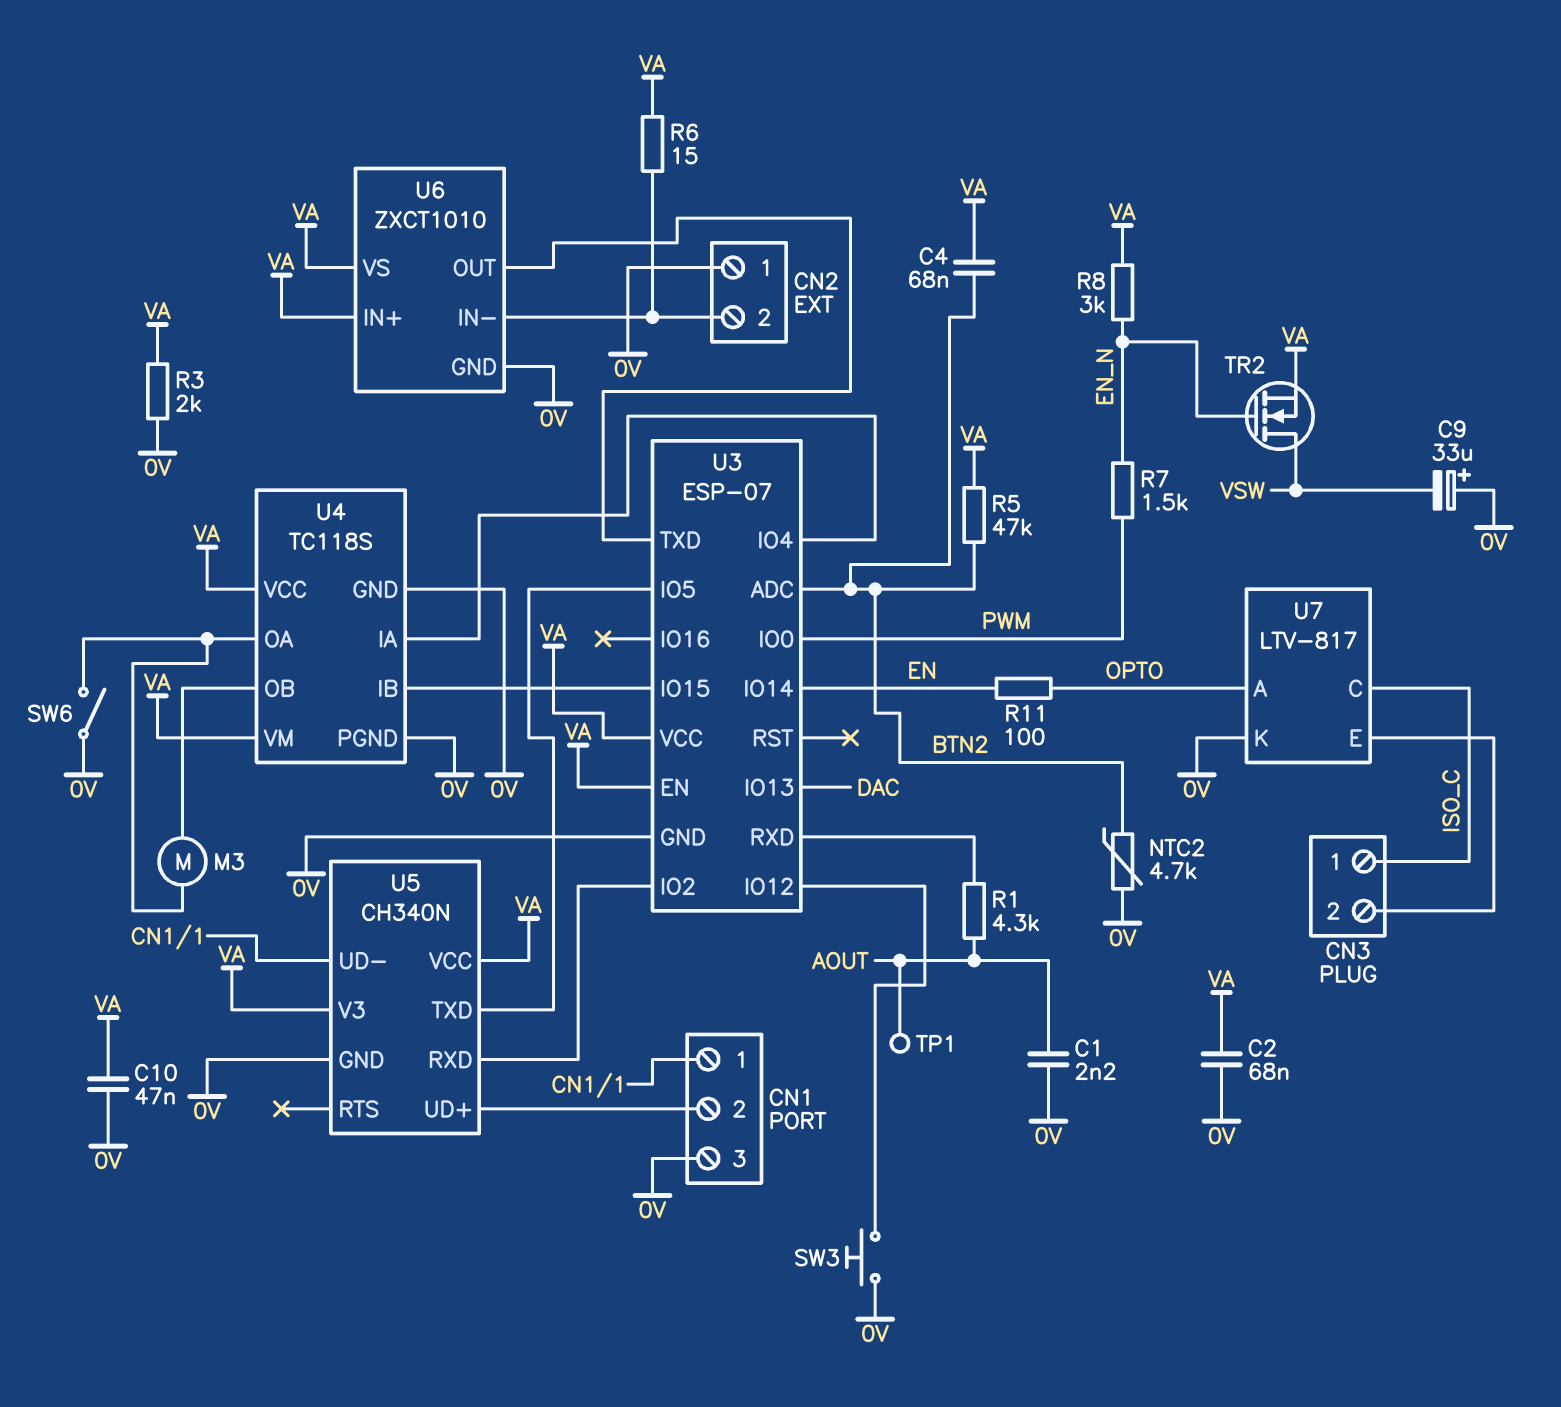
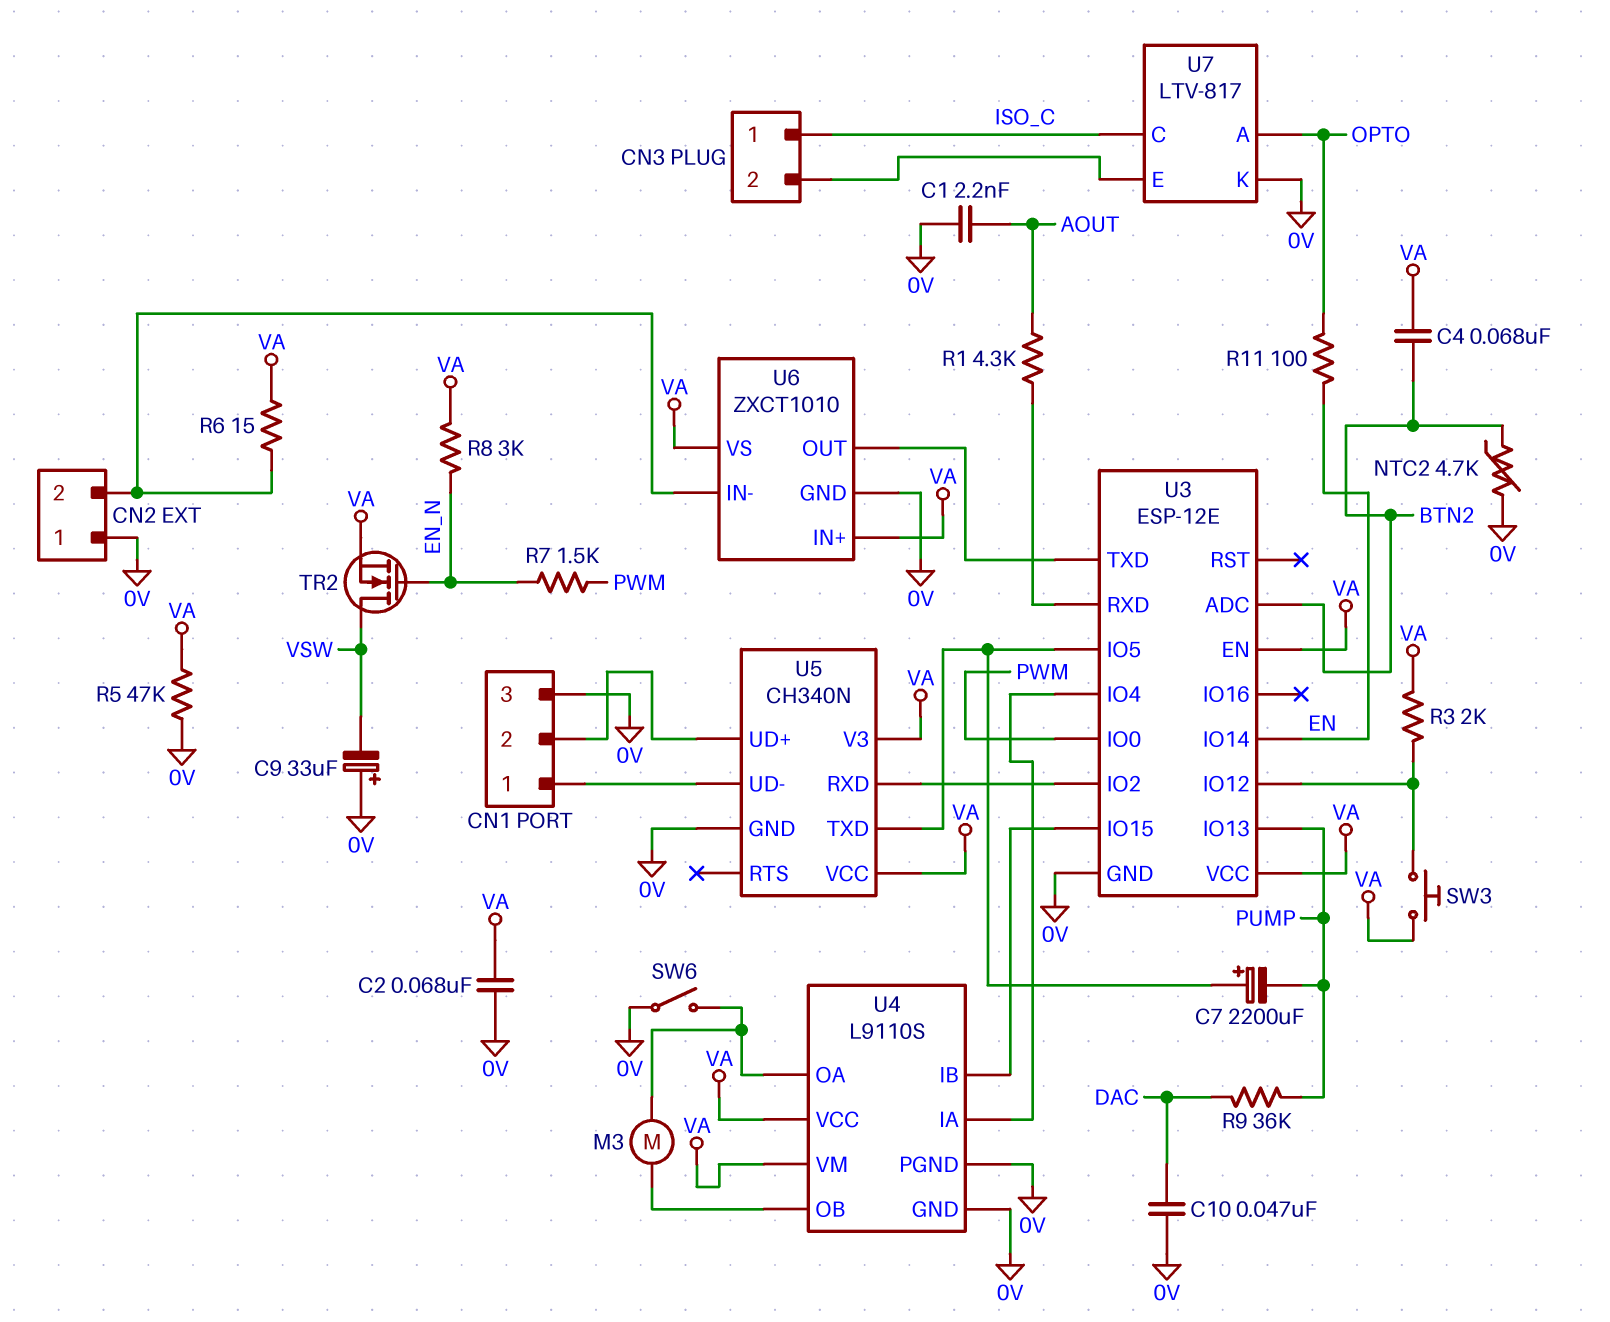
C7: none -> 2200uF (plus U3/IO5, minus PUMP)
C10: 47nF (0V, VA) -> 47nF (0V, DAC)
R3: 2k (0V, VA) -> 2k (U3/IO12, VA)
R5: 47k (BTN2, VA) -> 47k (0V, VA)
R9: none -> 36k (DAC, PUMP)
SW3: button (0V, U3/IO12) -> button (U3/IO12, VA)
TP1: test point (AOUT) -> none
U3: ESP-07 -> ESP-12E
U3 pin IO13: DAC -> PUMP
U4: TC118S -> L9110S

